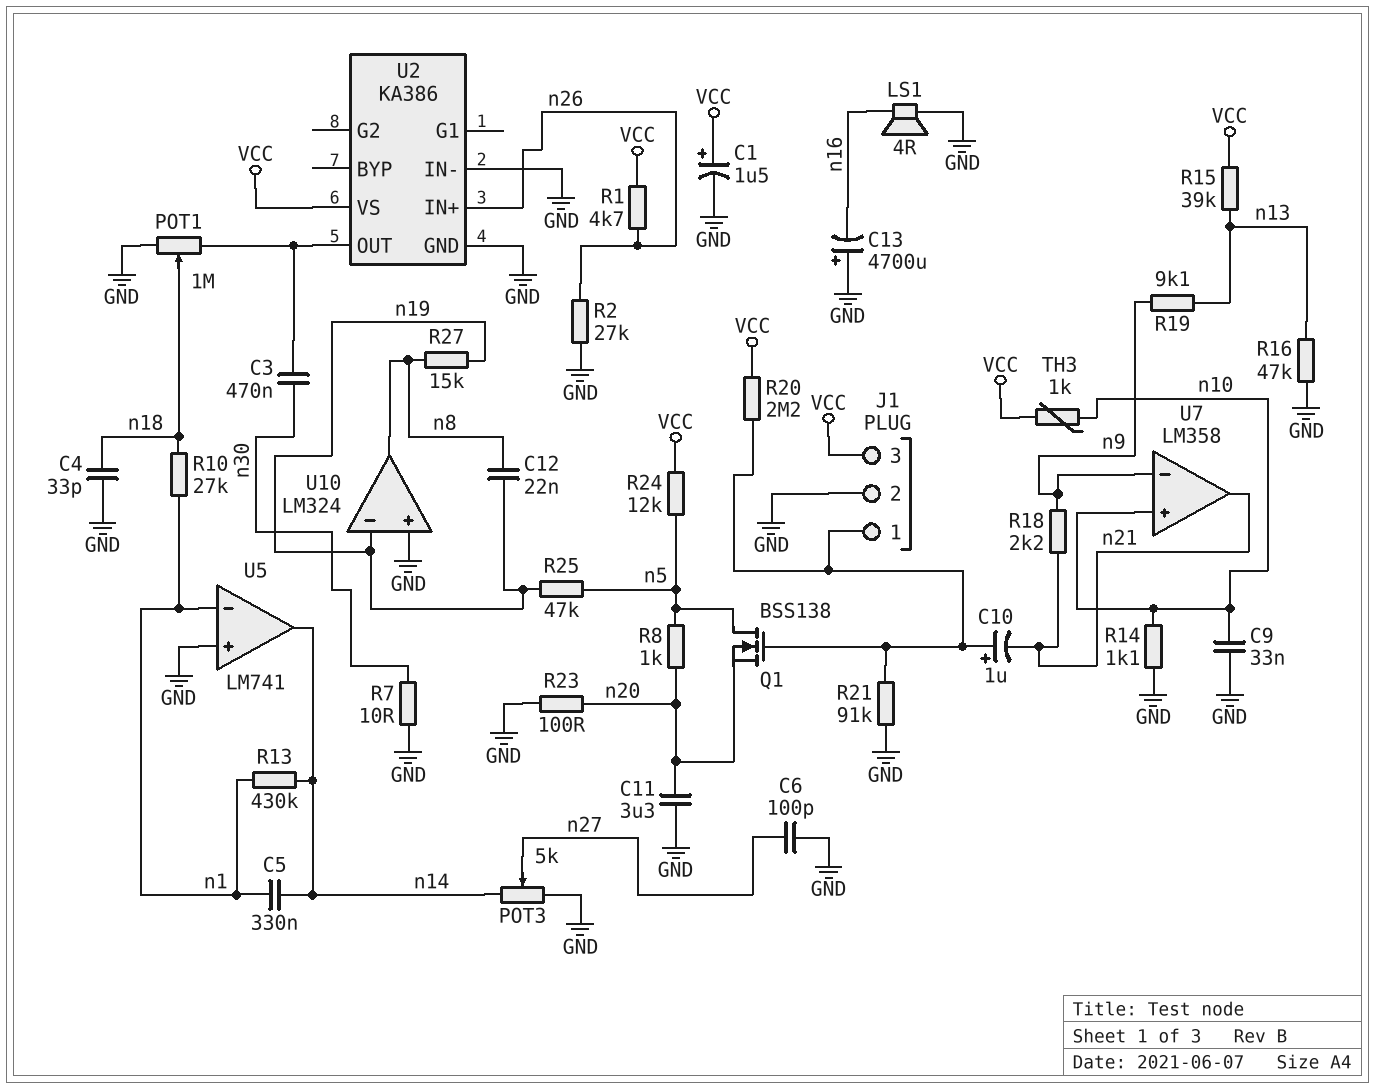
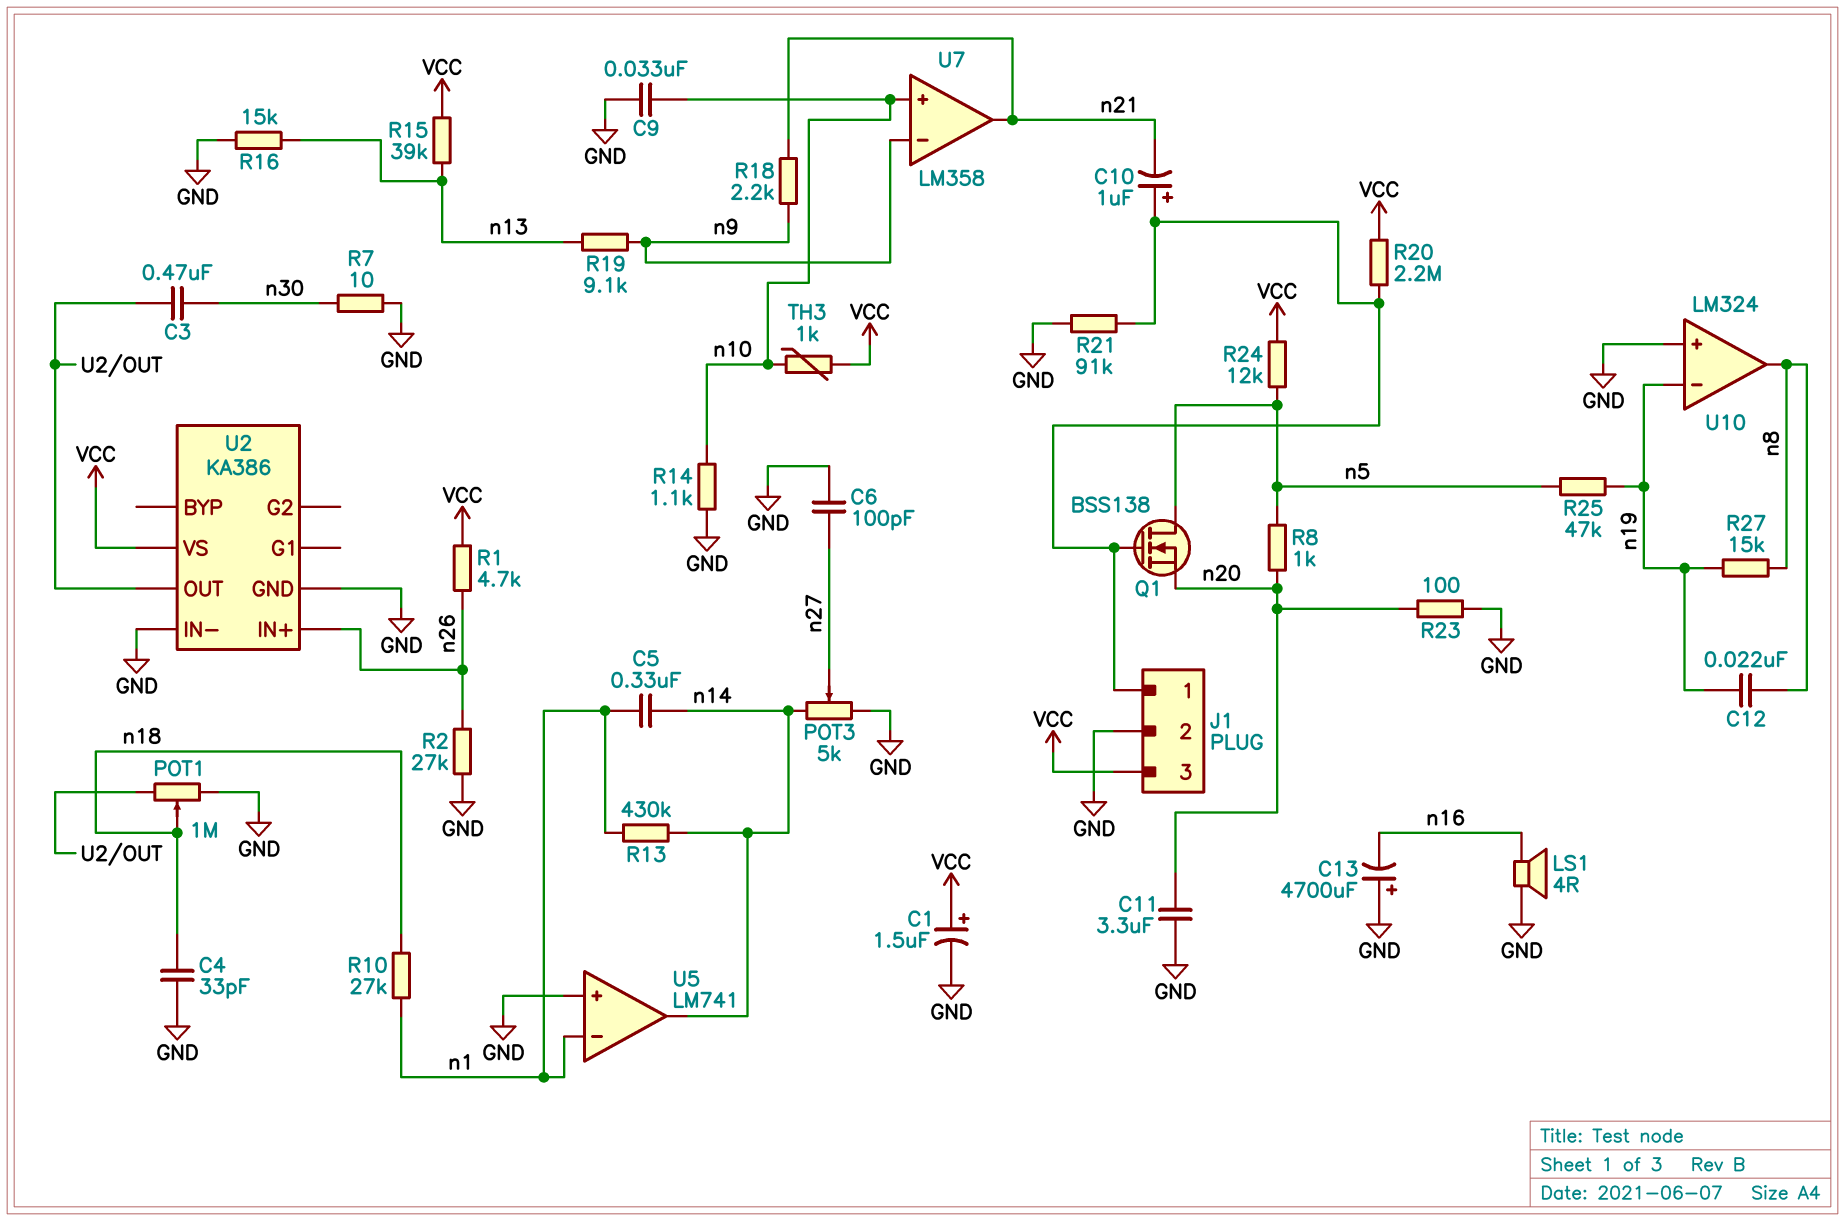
R16: 47k (GND, n13) -> 15k (GND, n13)

